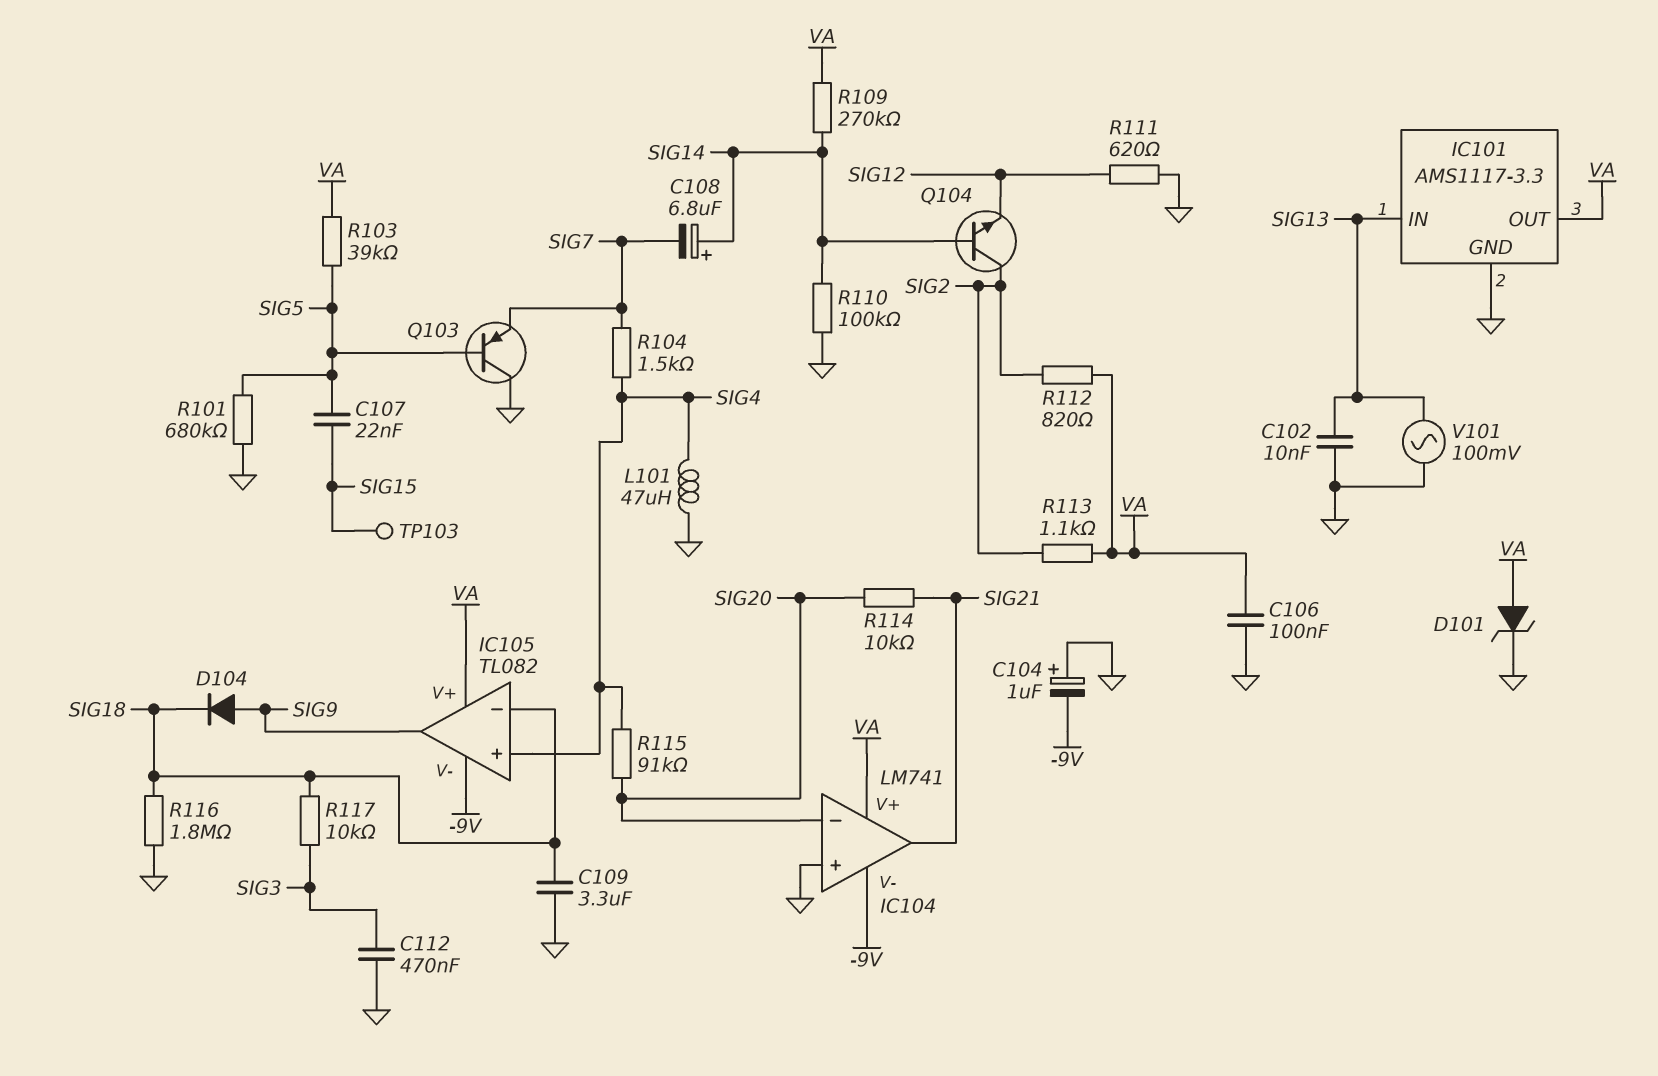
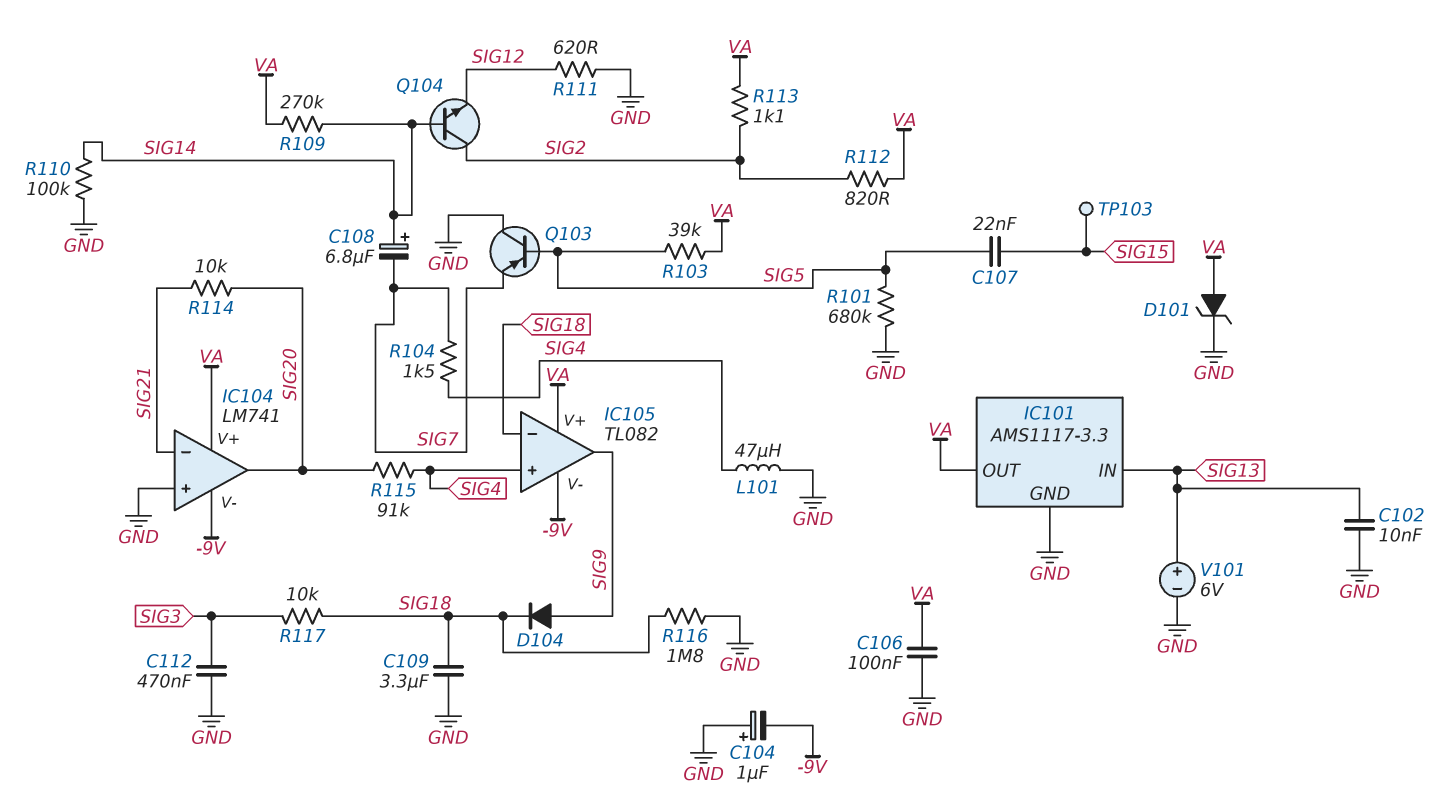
IC104 pin in-: SIG20 -> SIG21
IC104 pin out: SIG21 -> SIG20
V101: AC 100mV (GND, SIG13) -> 6V (plus SIG13, minus GND)

